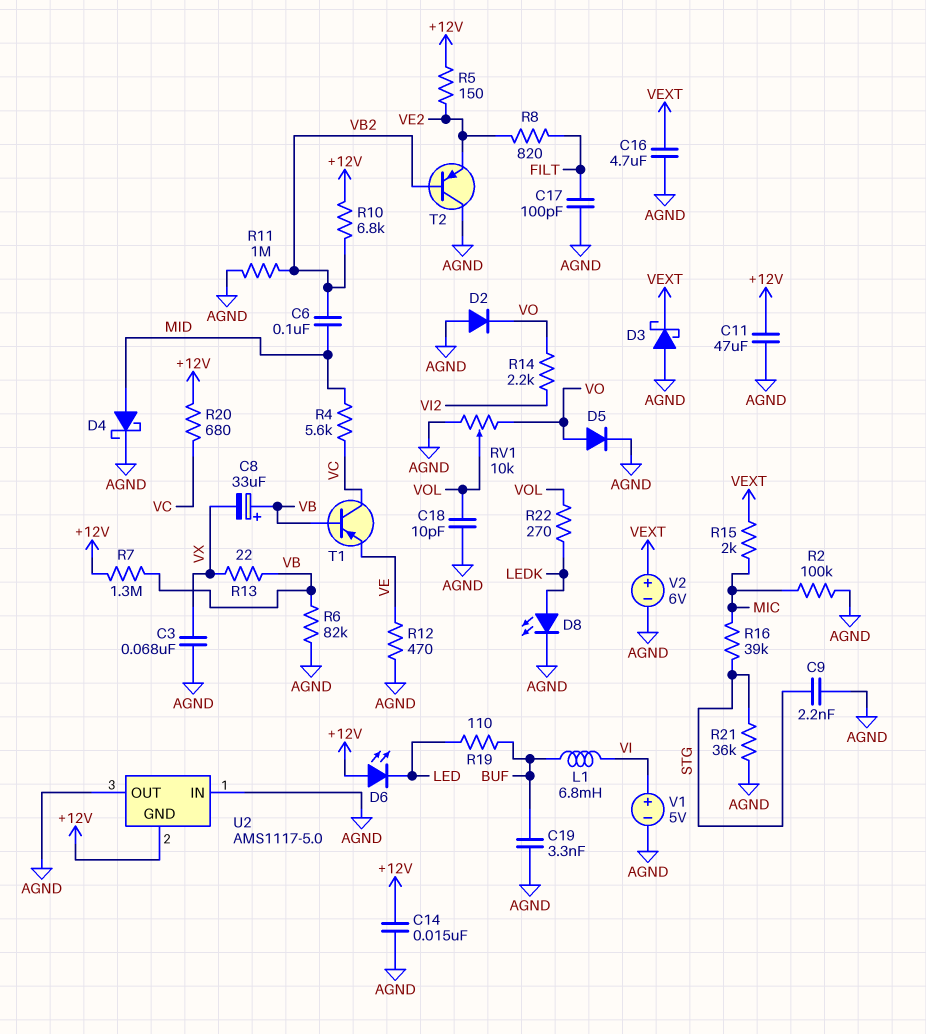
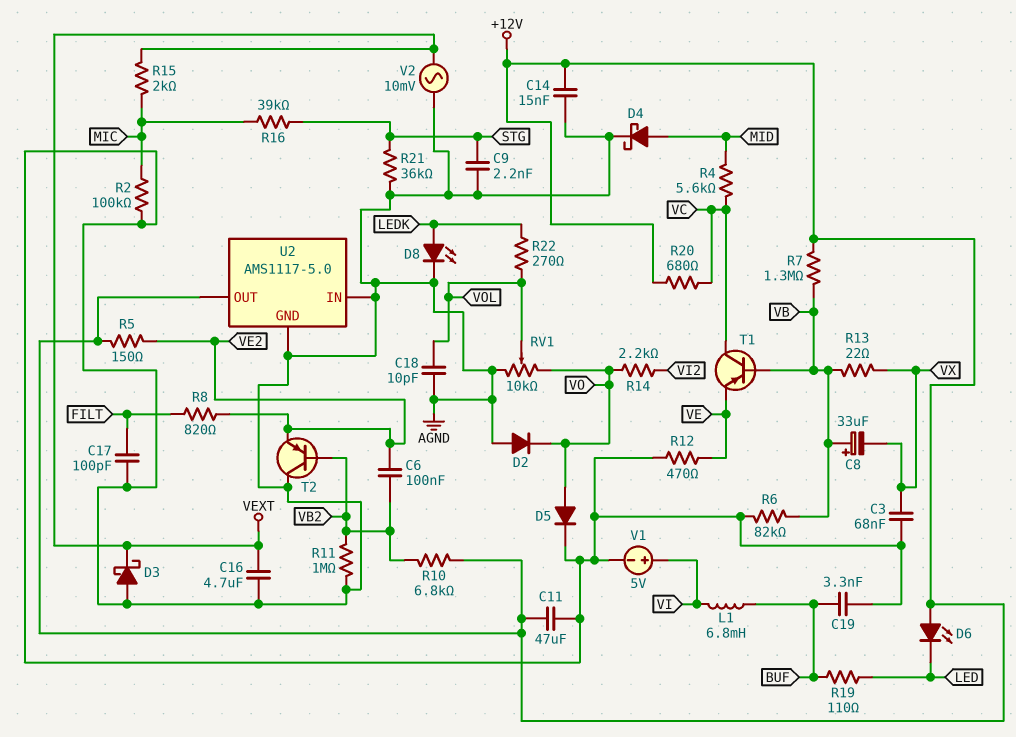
C6: 100nF (MID, VB2) -> 100nF (VB2, VE2)
U2 pin GND: +12V -> AGND
U2 pin OUT: AGND -> +12V
V2: 6V (plus VEXT, minus AGND) -> AC 10mV (AGND, VEXT)

